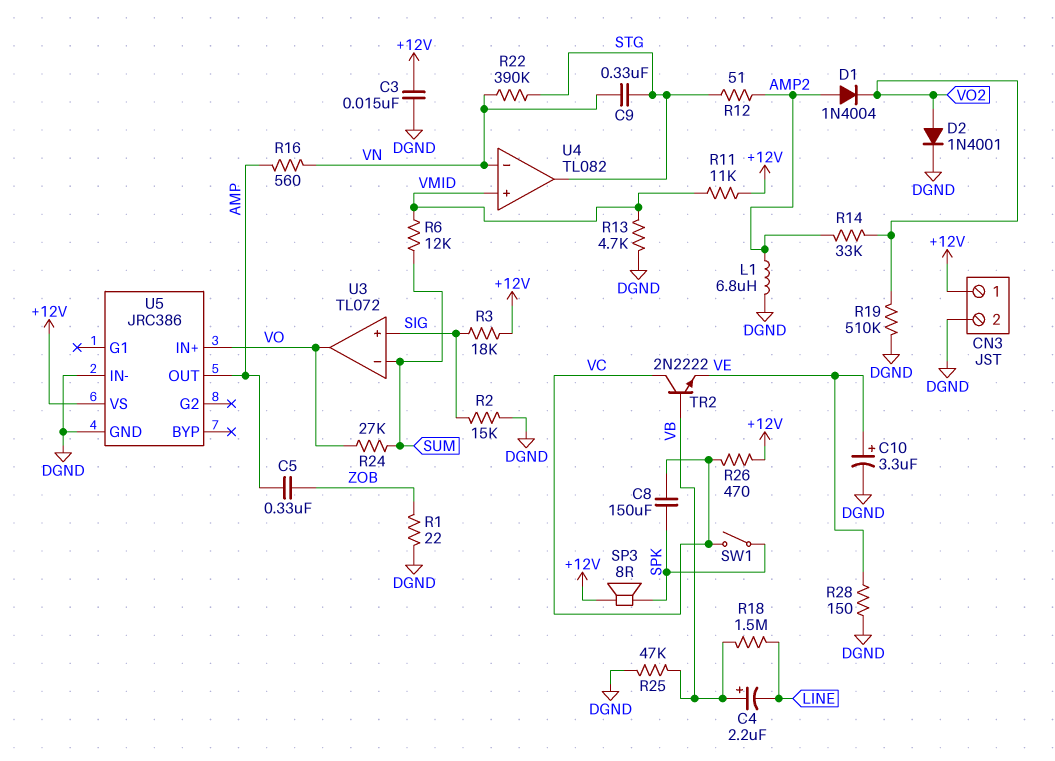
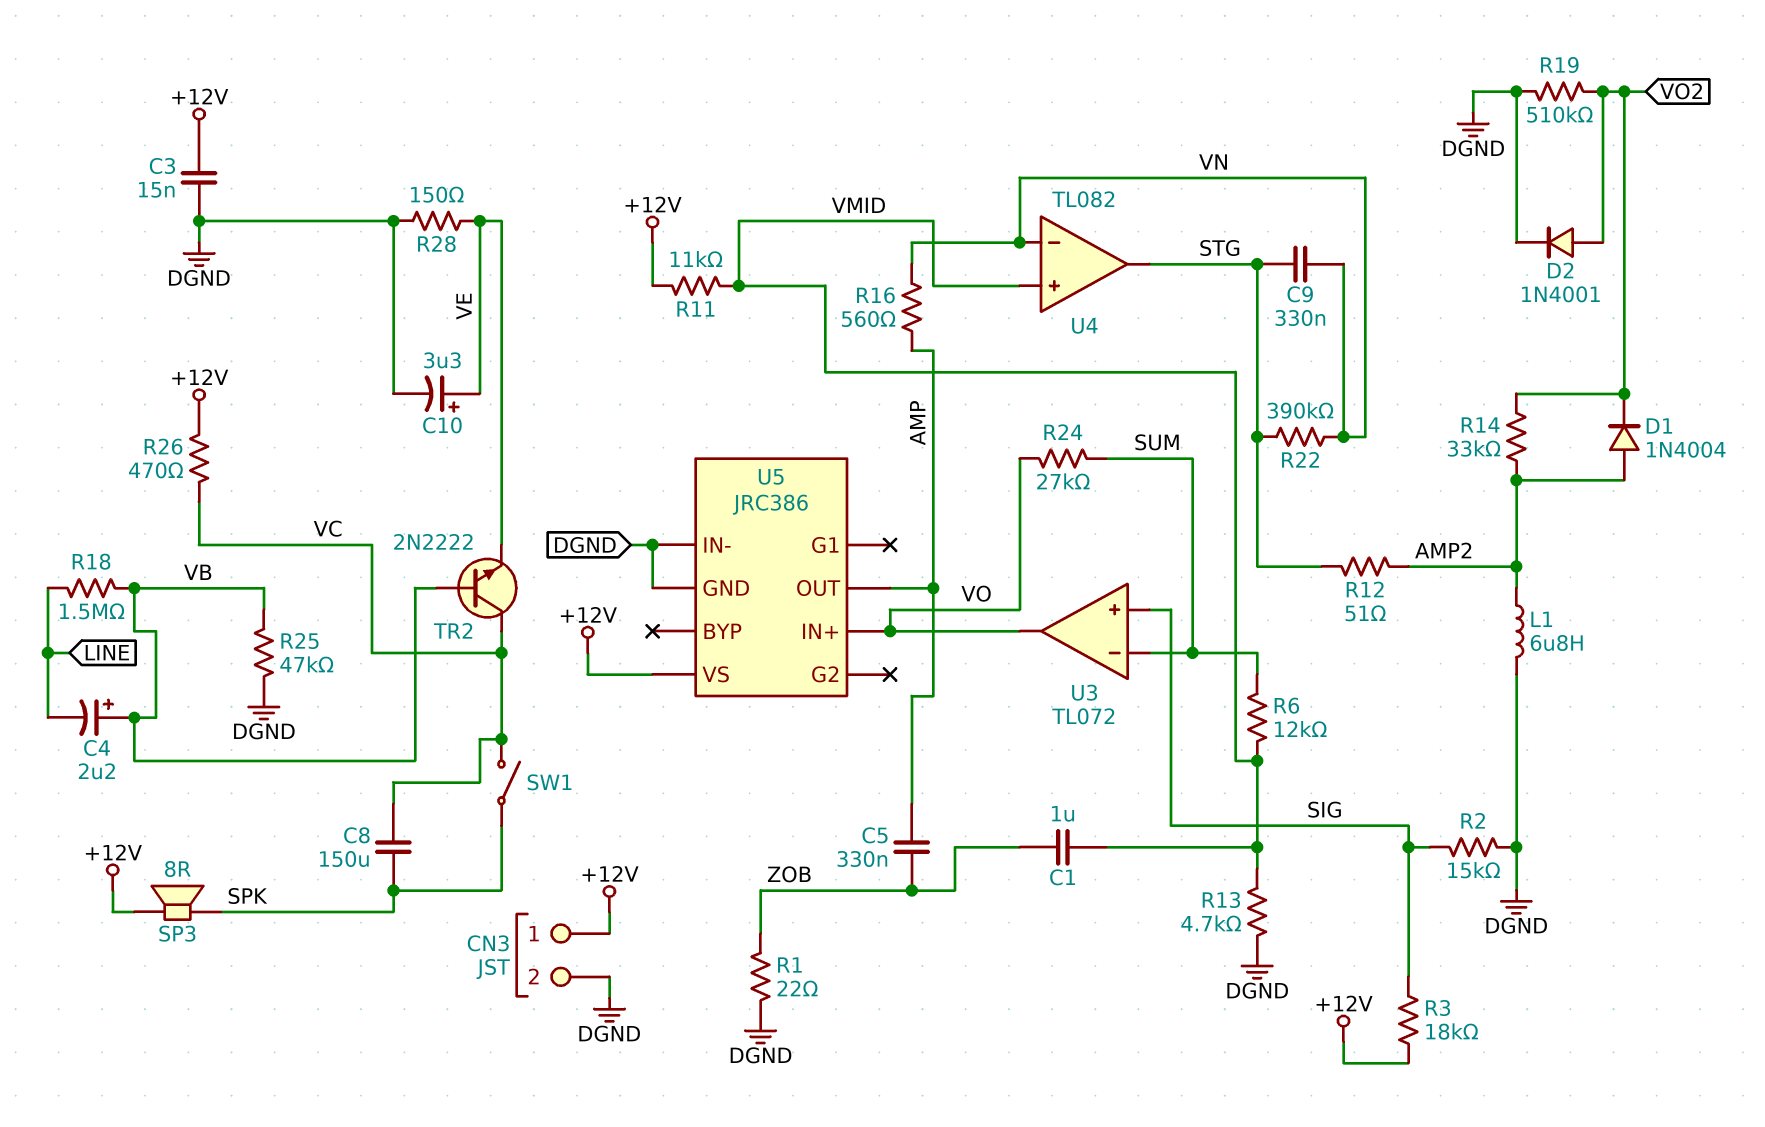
C1: none -> 1uF (VMID, ZOB)

